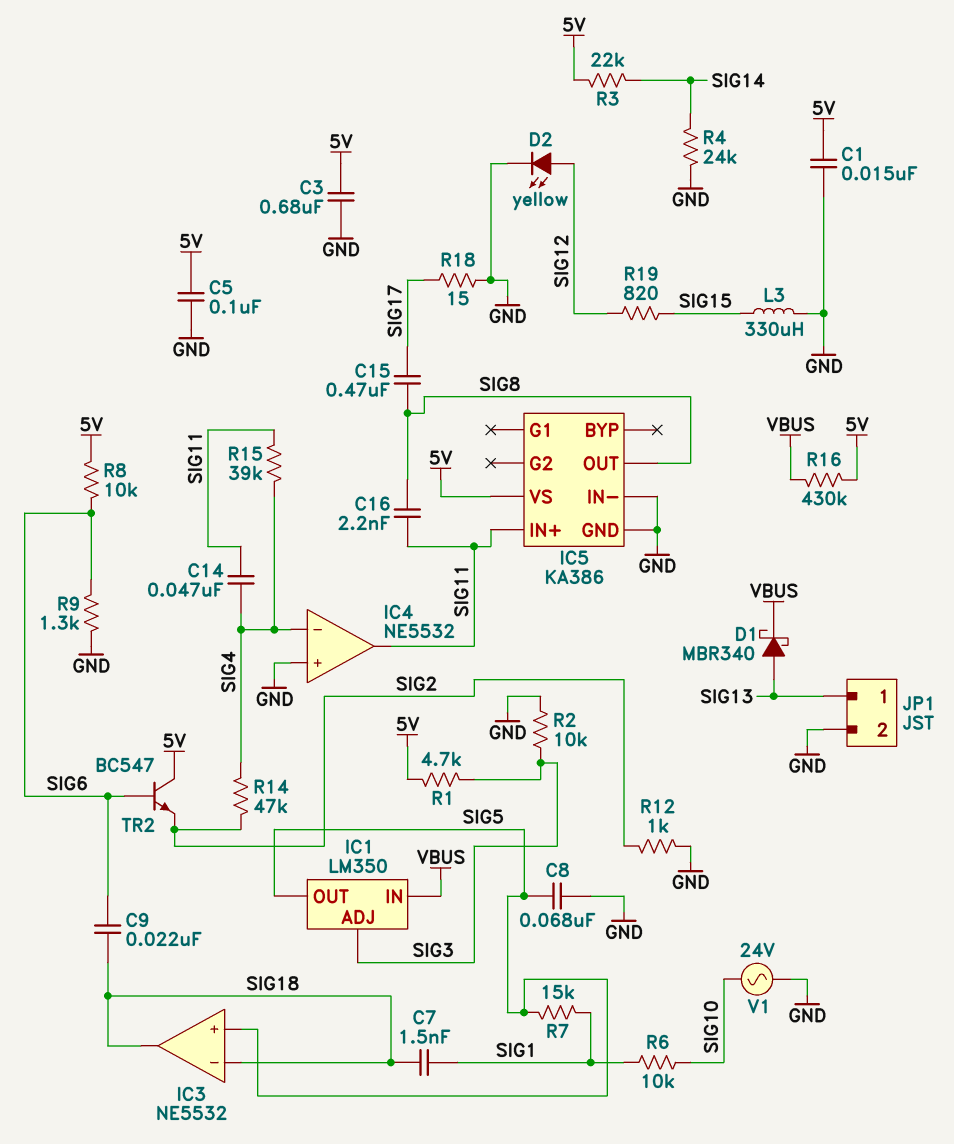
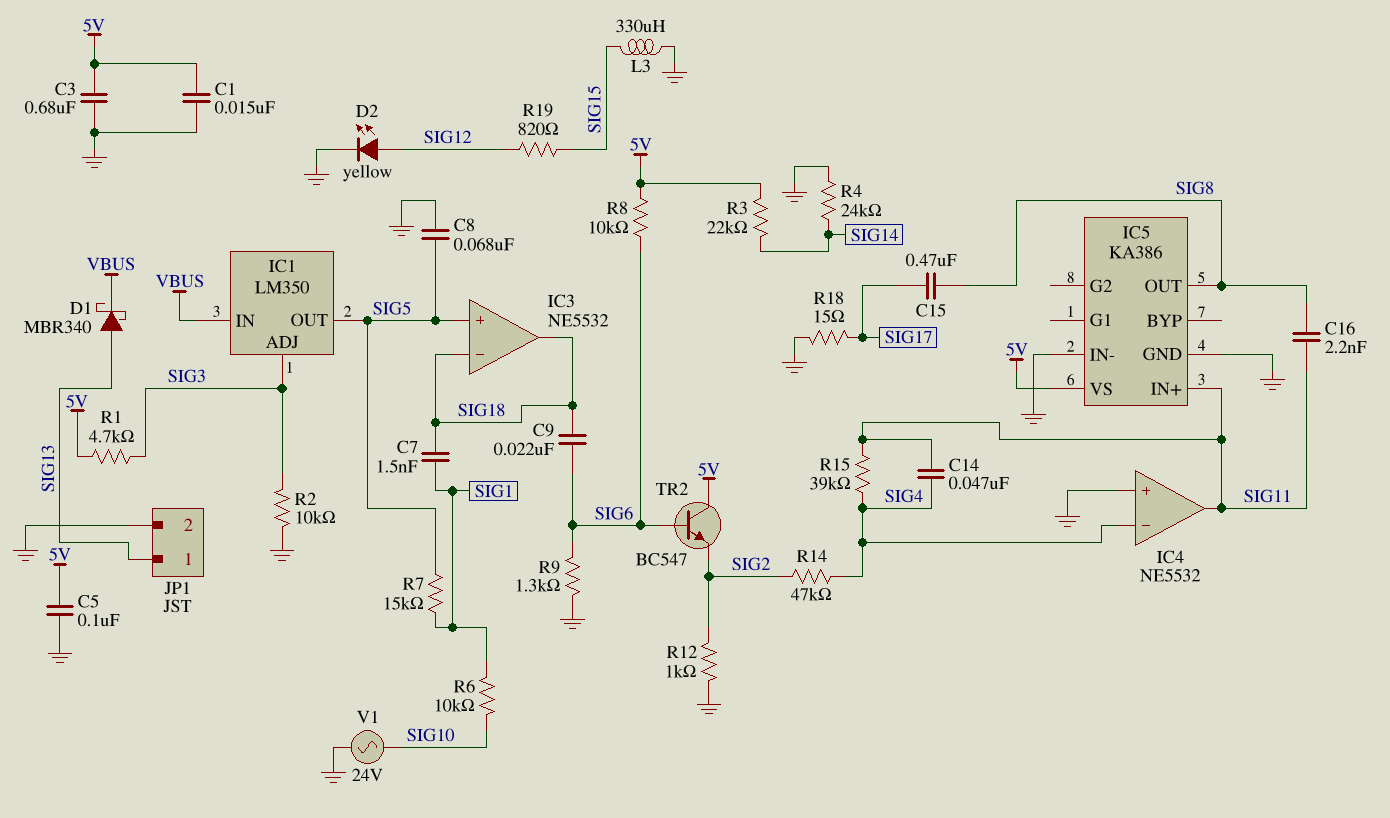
R16: 430k (5V, VBUS) -> none

